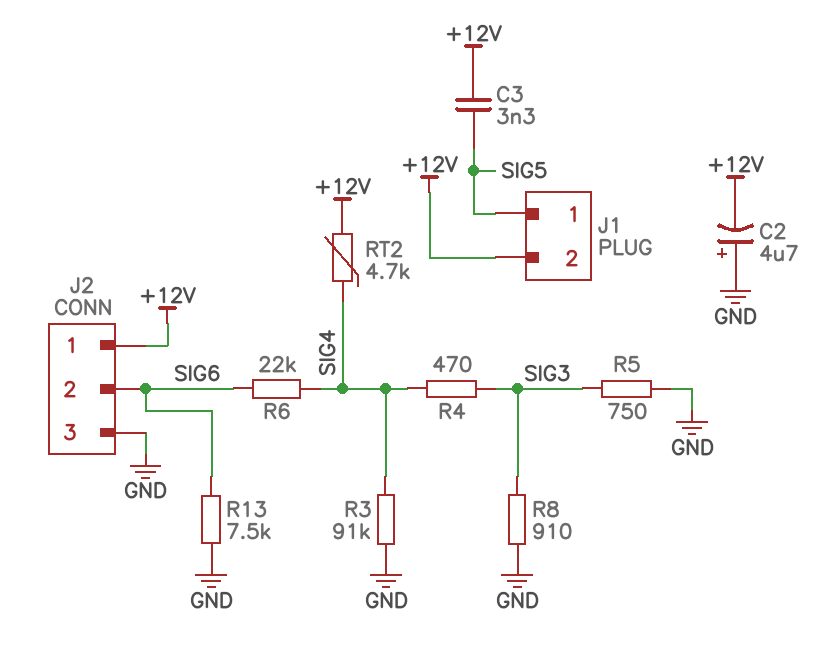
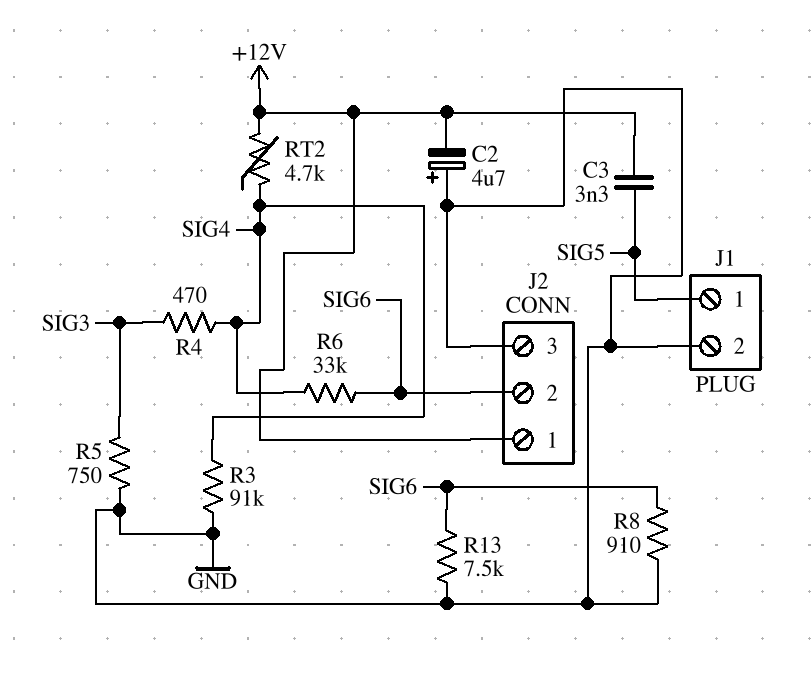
J1 pin 2: +12V -> GND
R6: 22k (SIG4, SIG6) -> 33k (SIG4, SIG6)
R8: 910 (GND, SIG3) -> 910 (GND, SIG6)

